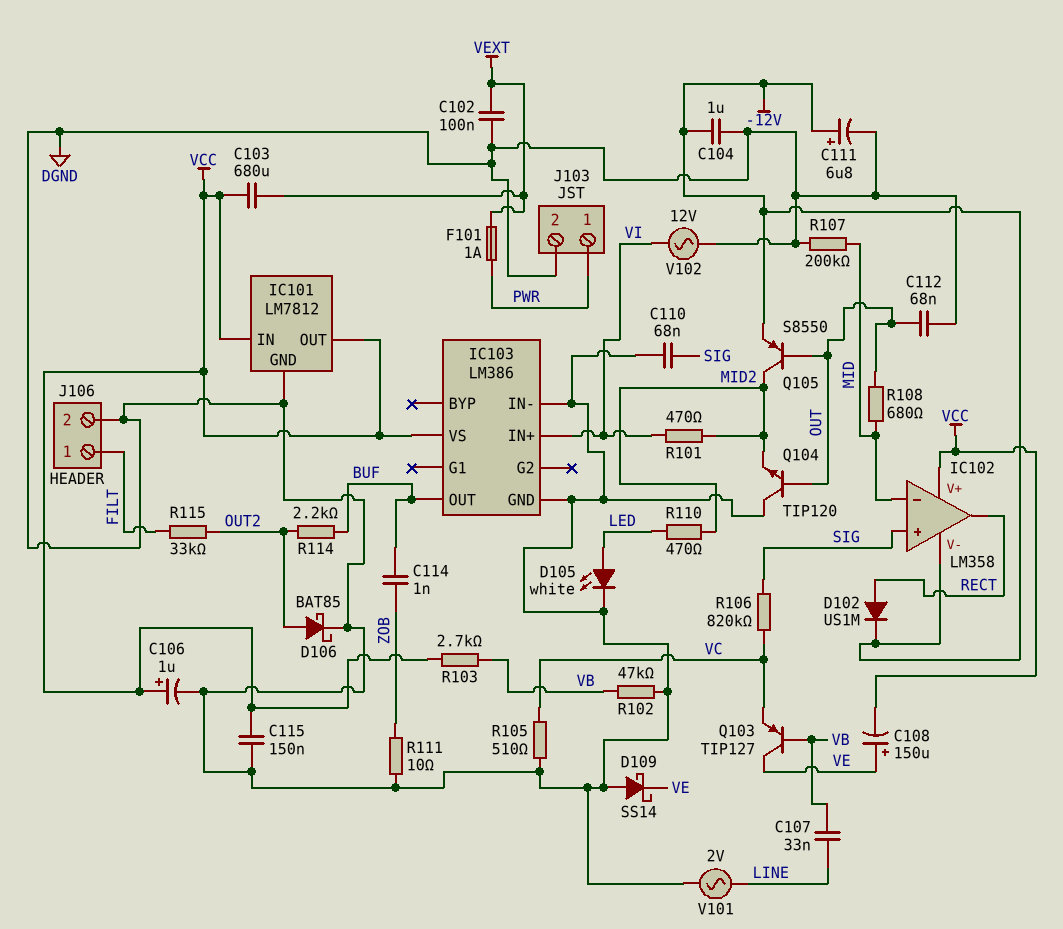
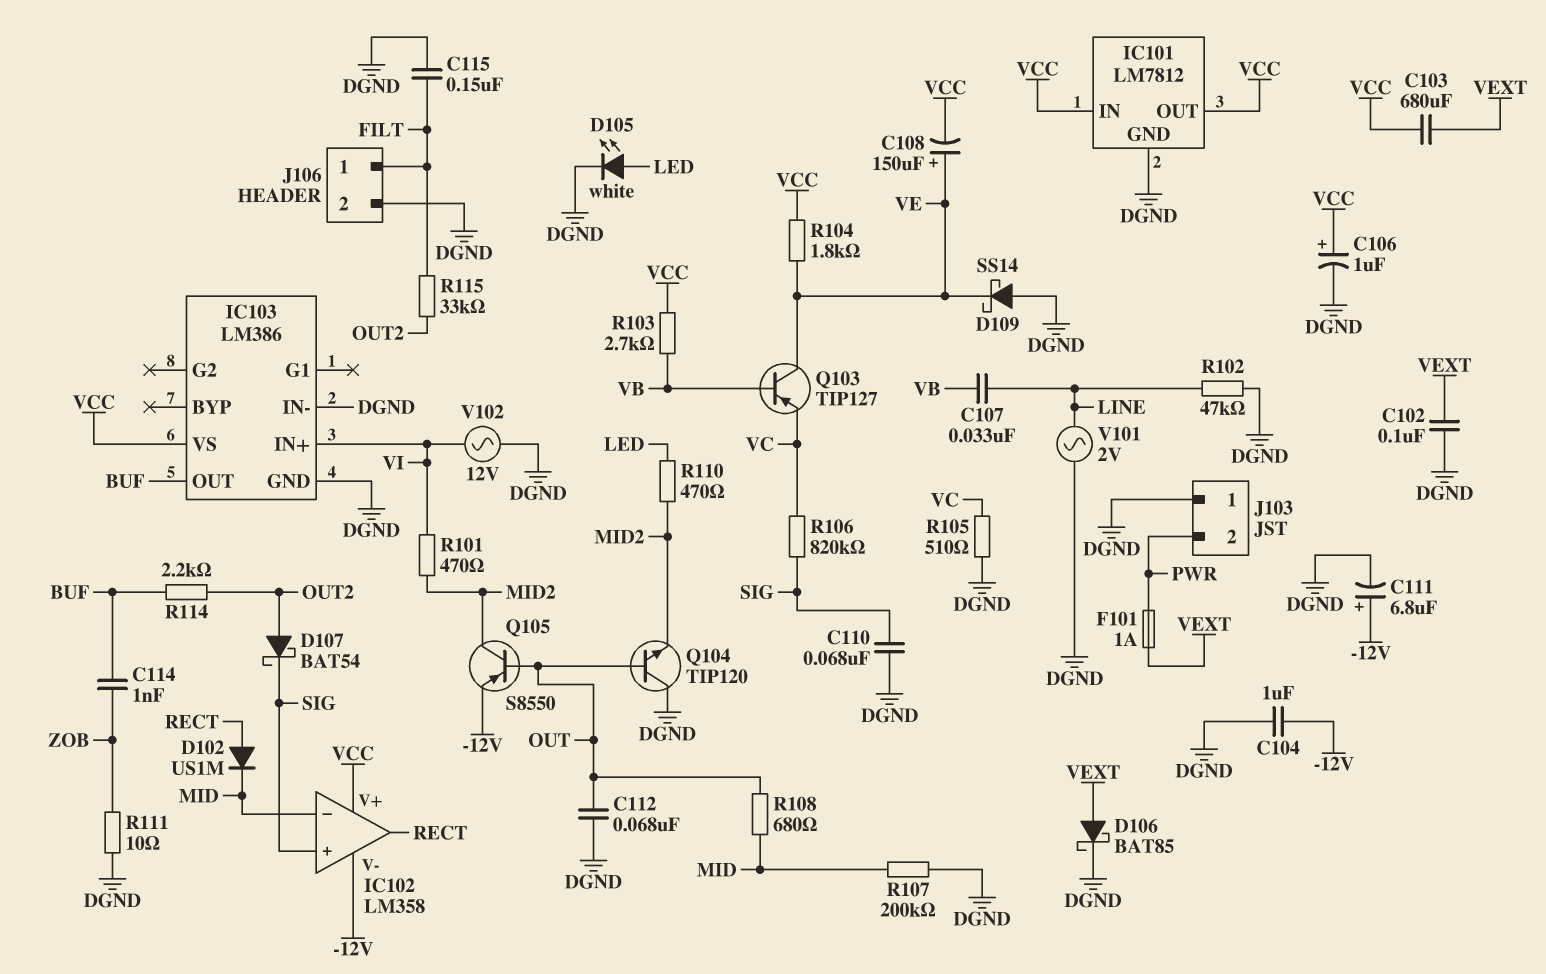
C115: 150nF (DGND, VCC) -> 150nF (DGND, FILT)
D102: diode US1M (A RECT, K -12V) -> diode US1M (A RECT, K MID)
D106: schottky BAT85 (A OUT2, K DGND) -> schottky BAT85 (A VEXT, K DGND)
D107: none -> schottky BAT54 (A OUT2, K SIG)
J103 pin 1: PWR -> DGND
J103 pin 2: DGND -> PWR
R102: 47k (DGND, VB) -> 47k (DGND, LINE)
R104: none -> 1.8k (VCC, VE)

